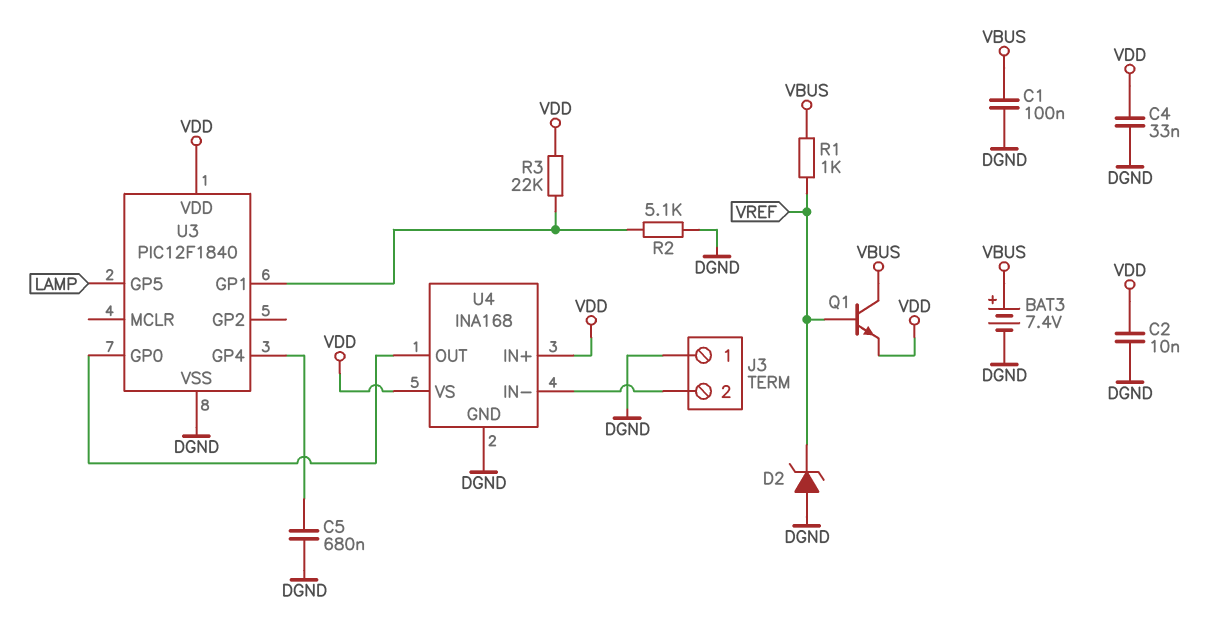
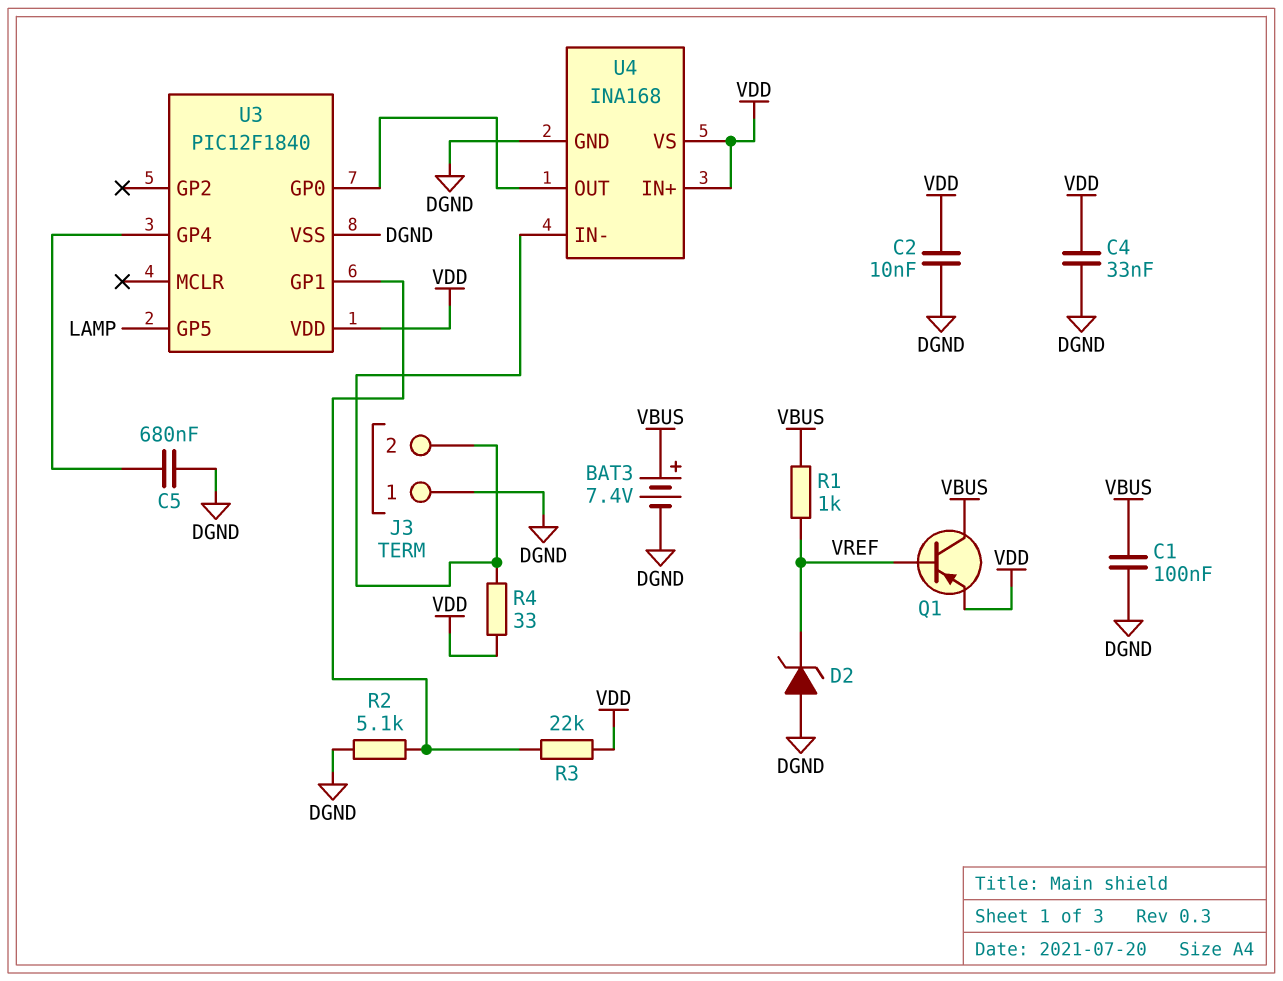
Q1: NPN (B VREF, C VBUS, E VDD) -> PNP (B VREF, C VBUS, E VDD)
R4: none -> 33 (J3/2, VDD)

